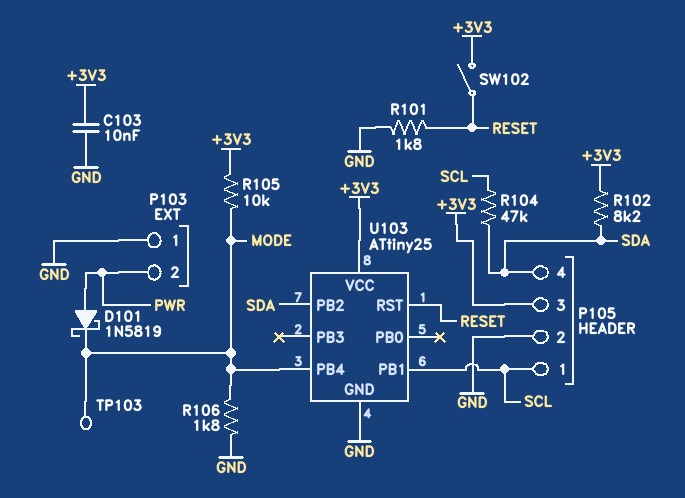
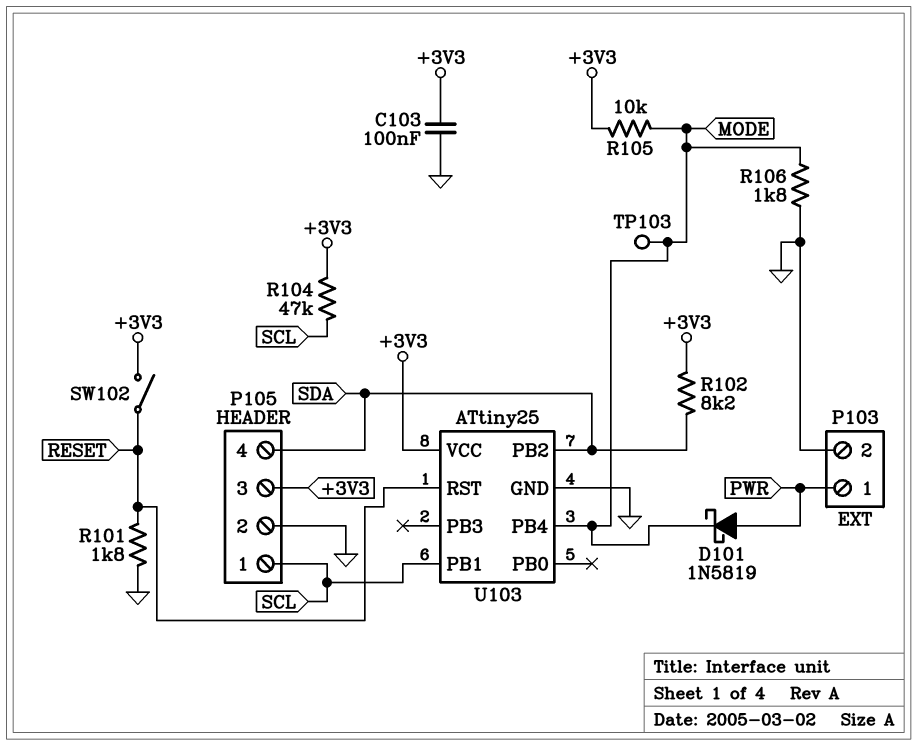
C103: 10nF (+3V3, GND) -> 100nF (+3V3, GND)
P103 pin 1: GND -> PWR
P103 pin 2: PWR -> GND
R104: 47k (SCL, SDA) -> 47k (+3V3, SCL)

